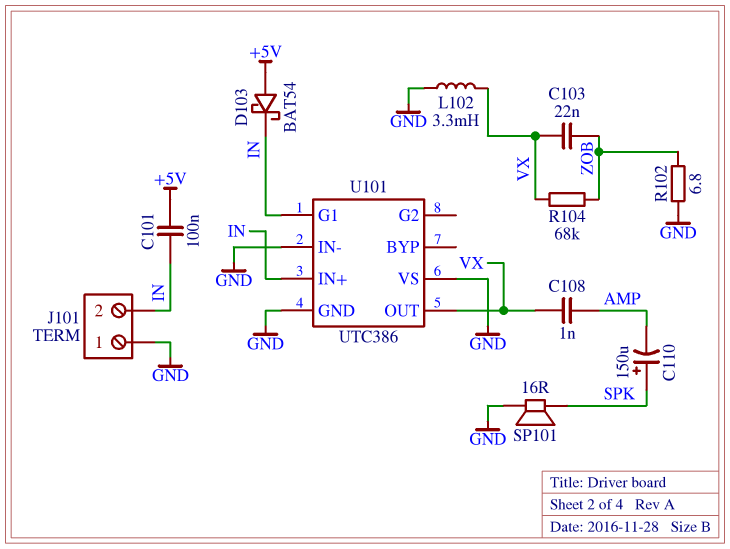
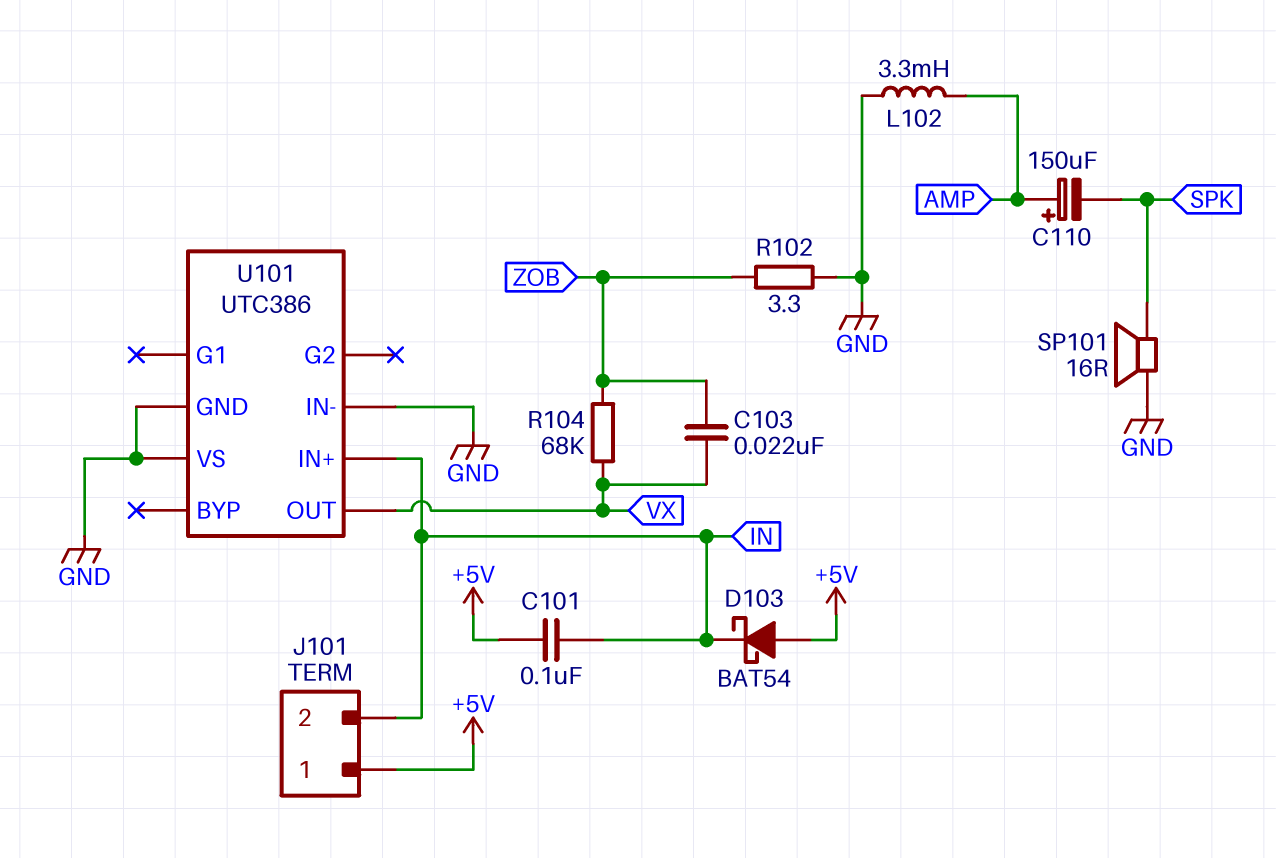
C108: 1nF (AMP, VX) -> none
C110: 150uF (plus SPK, minus AMP) -> 150uF (plus AMP, minus SPK)
J101 pin 1: GND -> +5V
L102: 3.3mH (GND, VX) -> 3.3mH (AMP, GND)
R102: 6.8 (GND, ZOB) -> 3.3 (GND, ZOB)
U101 pin G1: IN -> none

